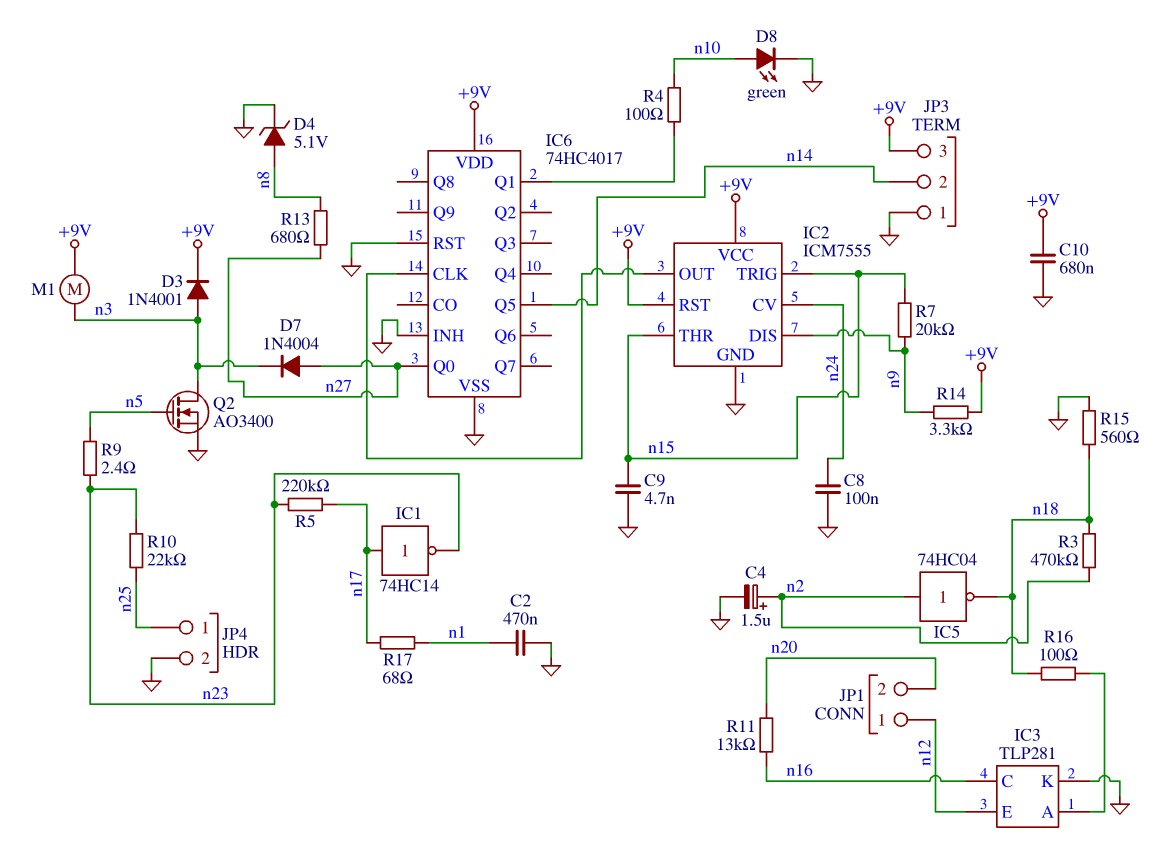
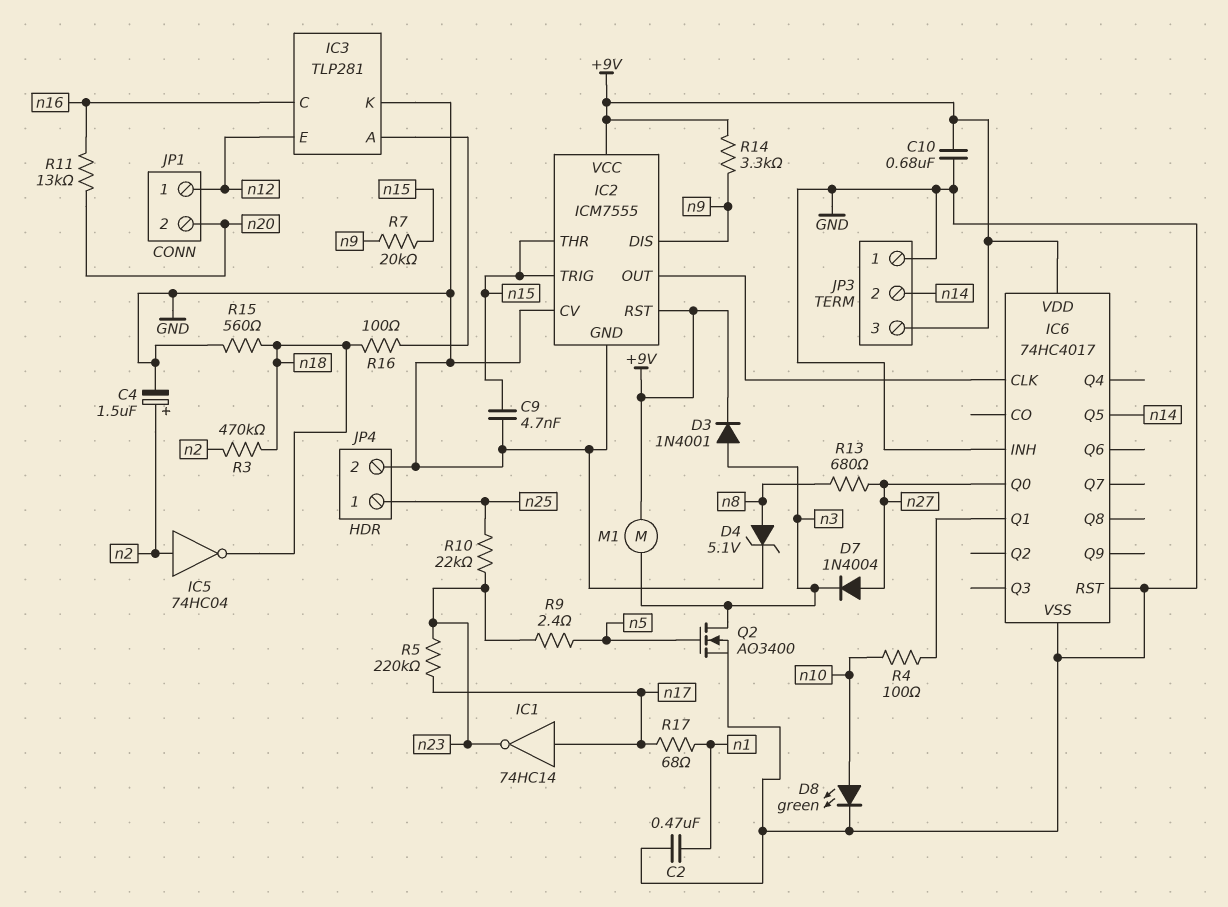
C8: 100nF (GND, n24) -> none
IC2 pin CV: n24 -> GND

